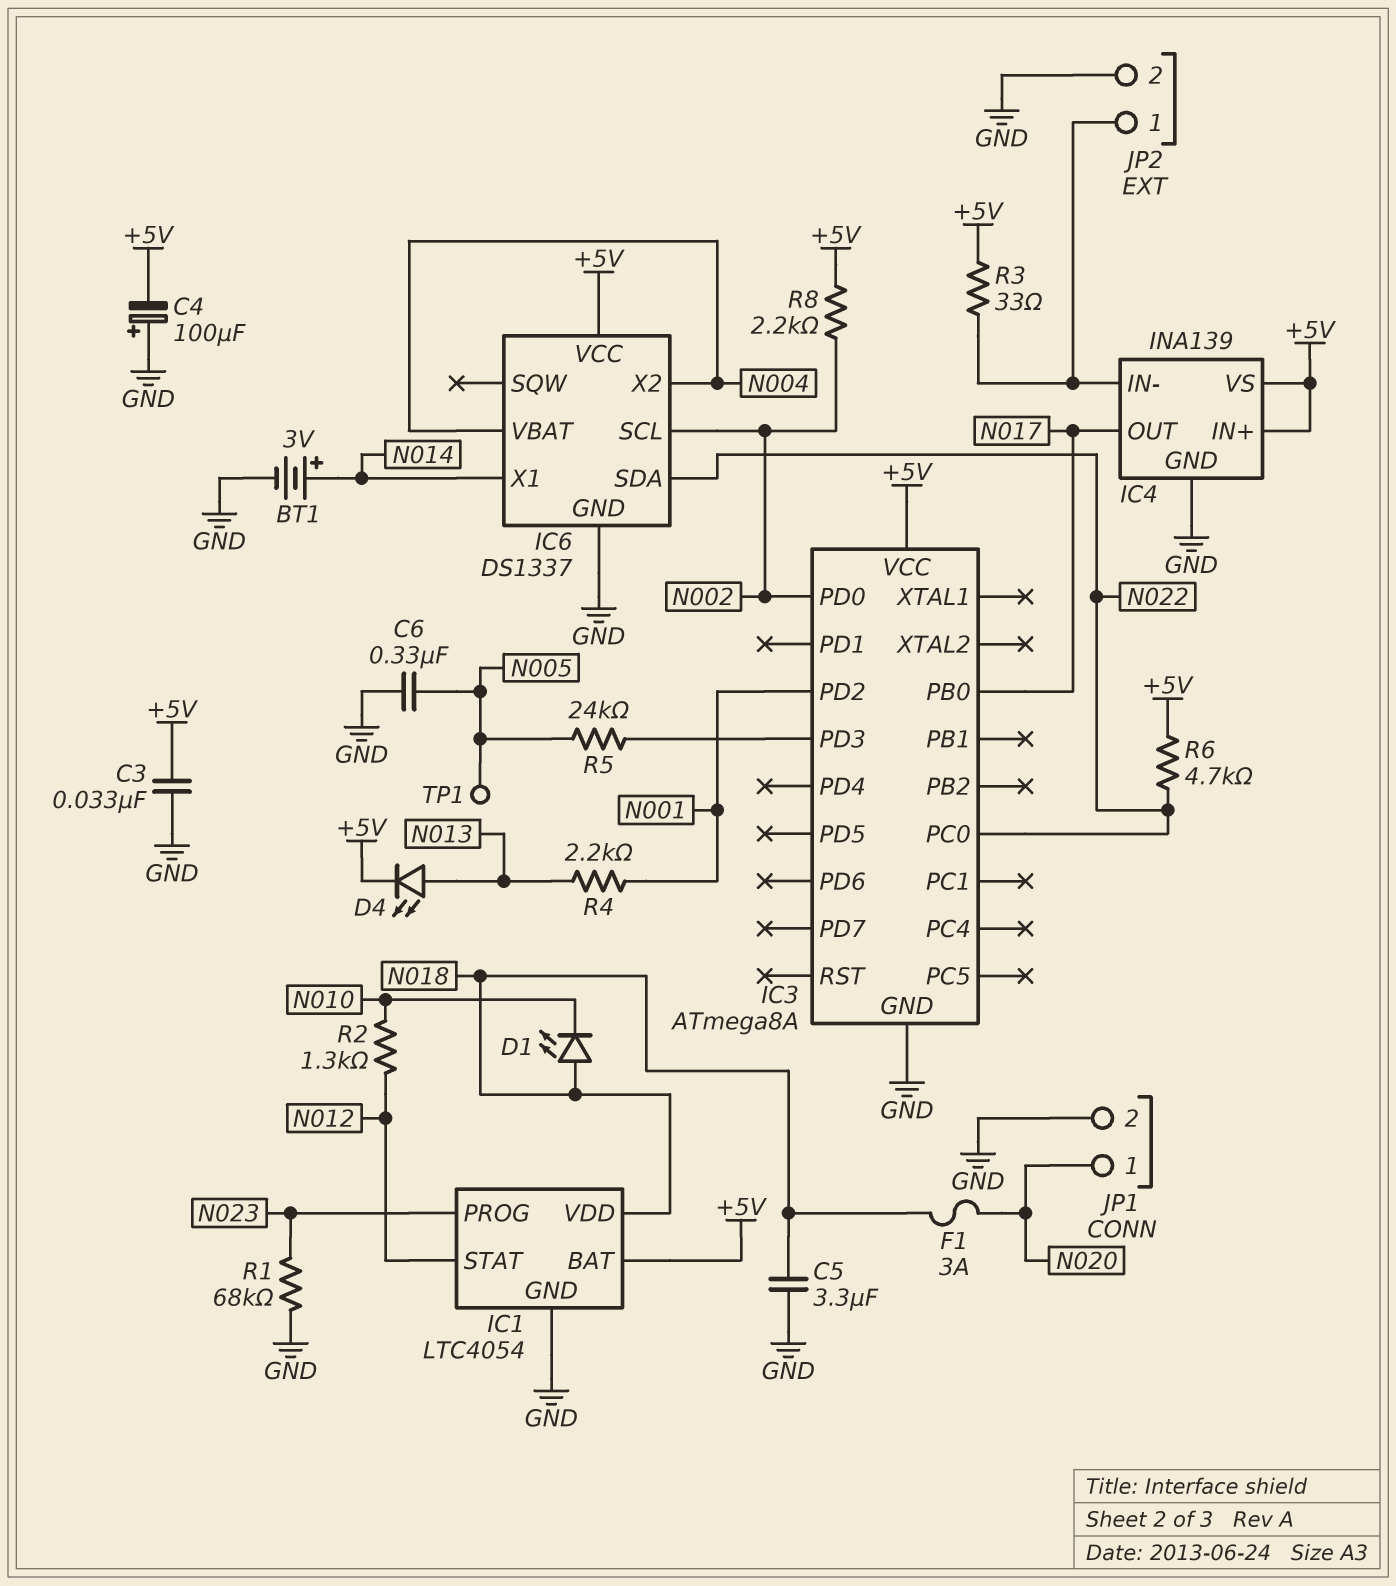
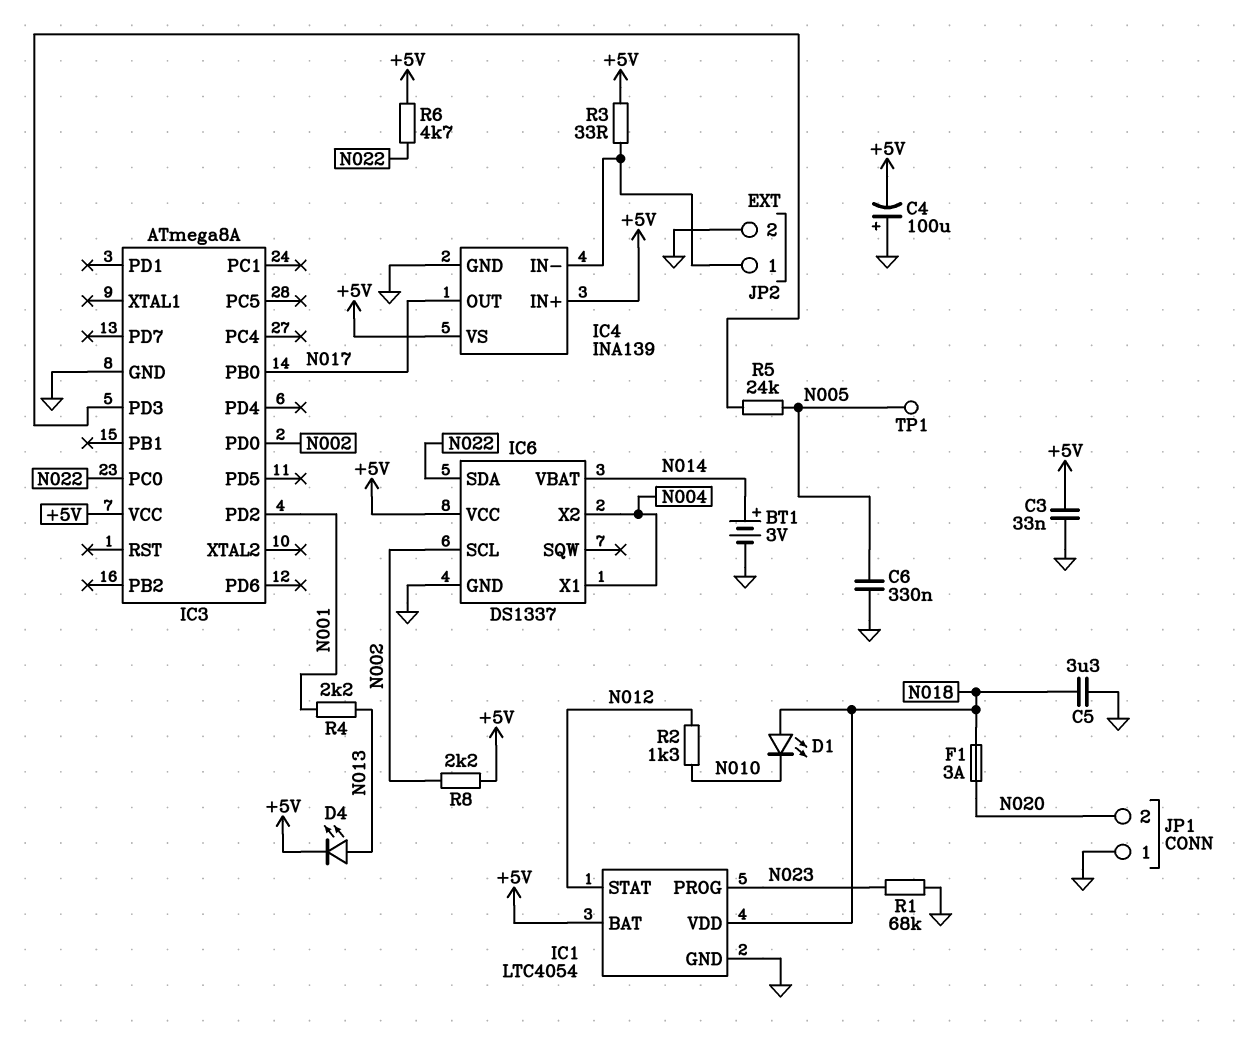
IC6 pin VBAT: N004 -> N014
IC6 pin X1: N014 -> N004
JP1 pin 1: N020 -> GND
JP1 pin 2: GND -> N020

